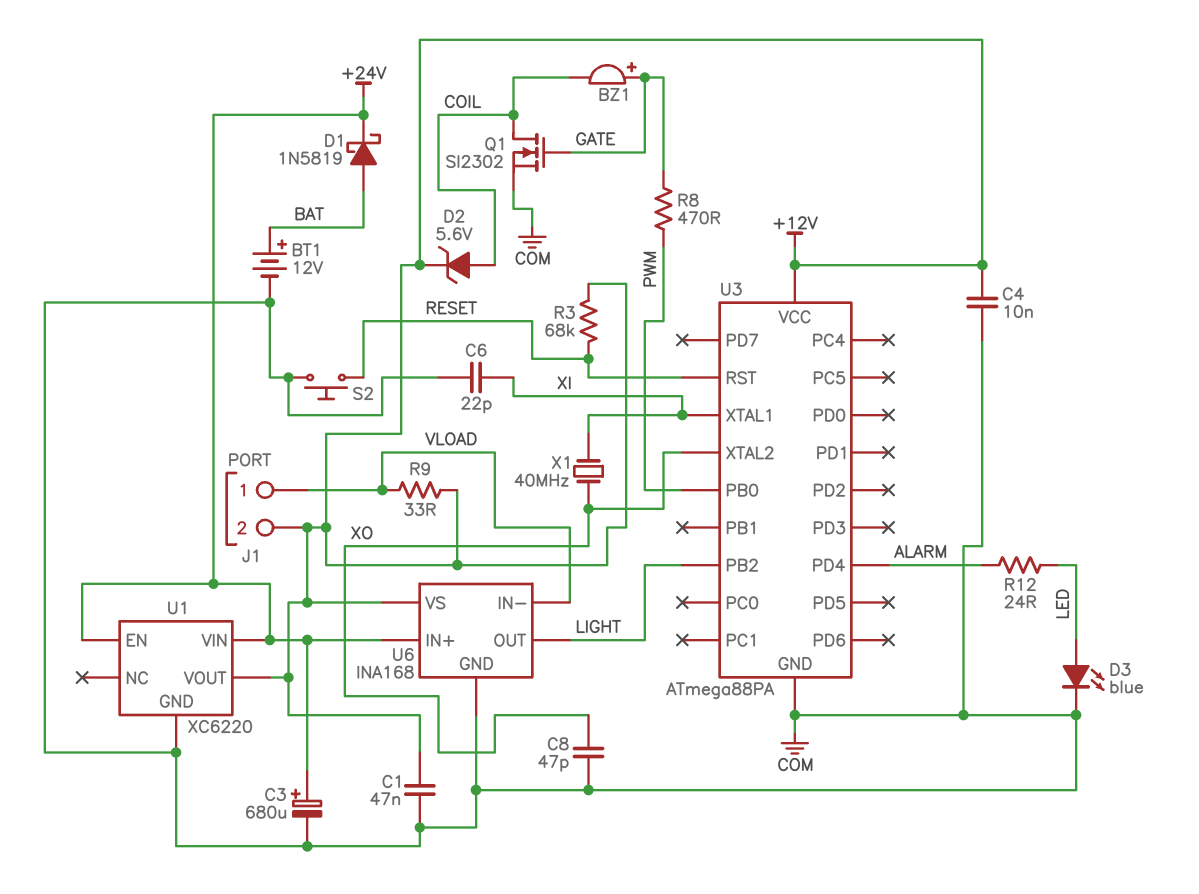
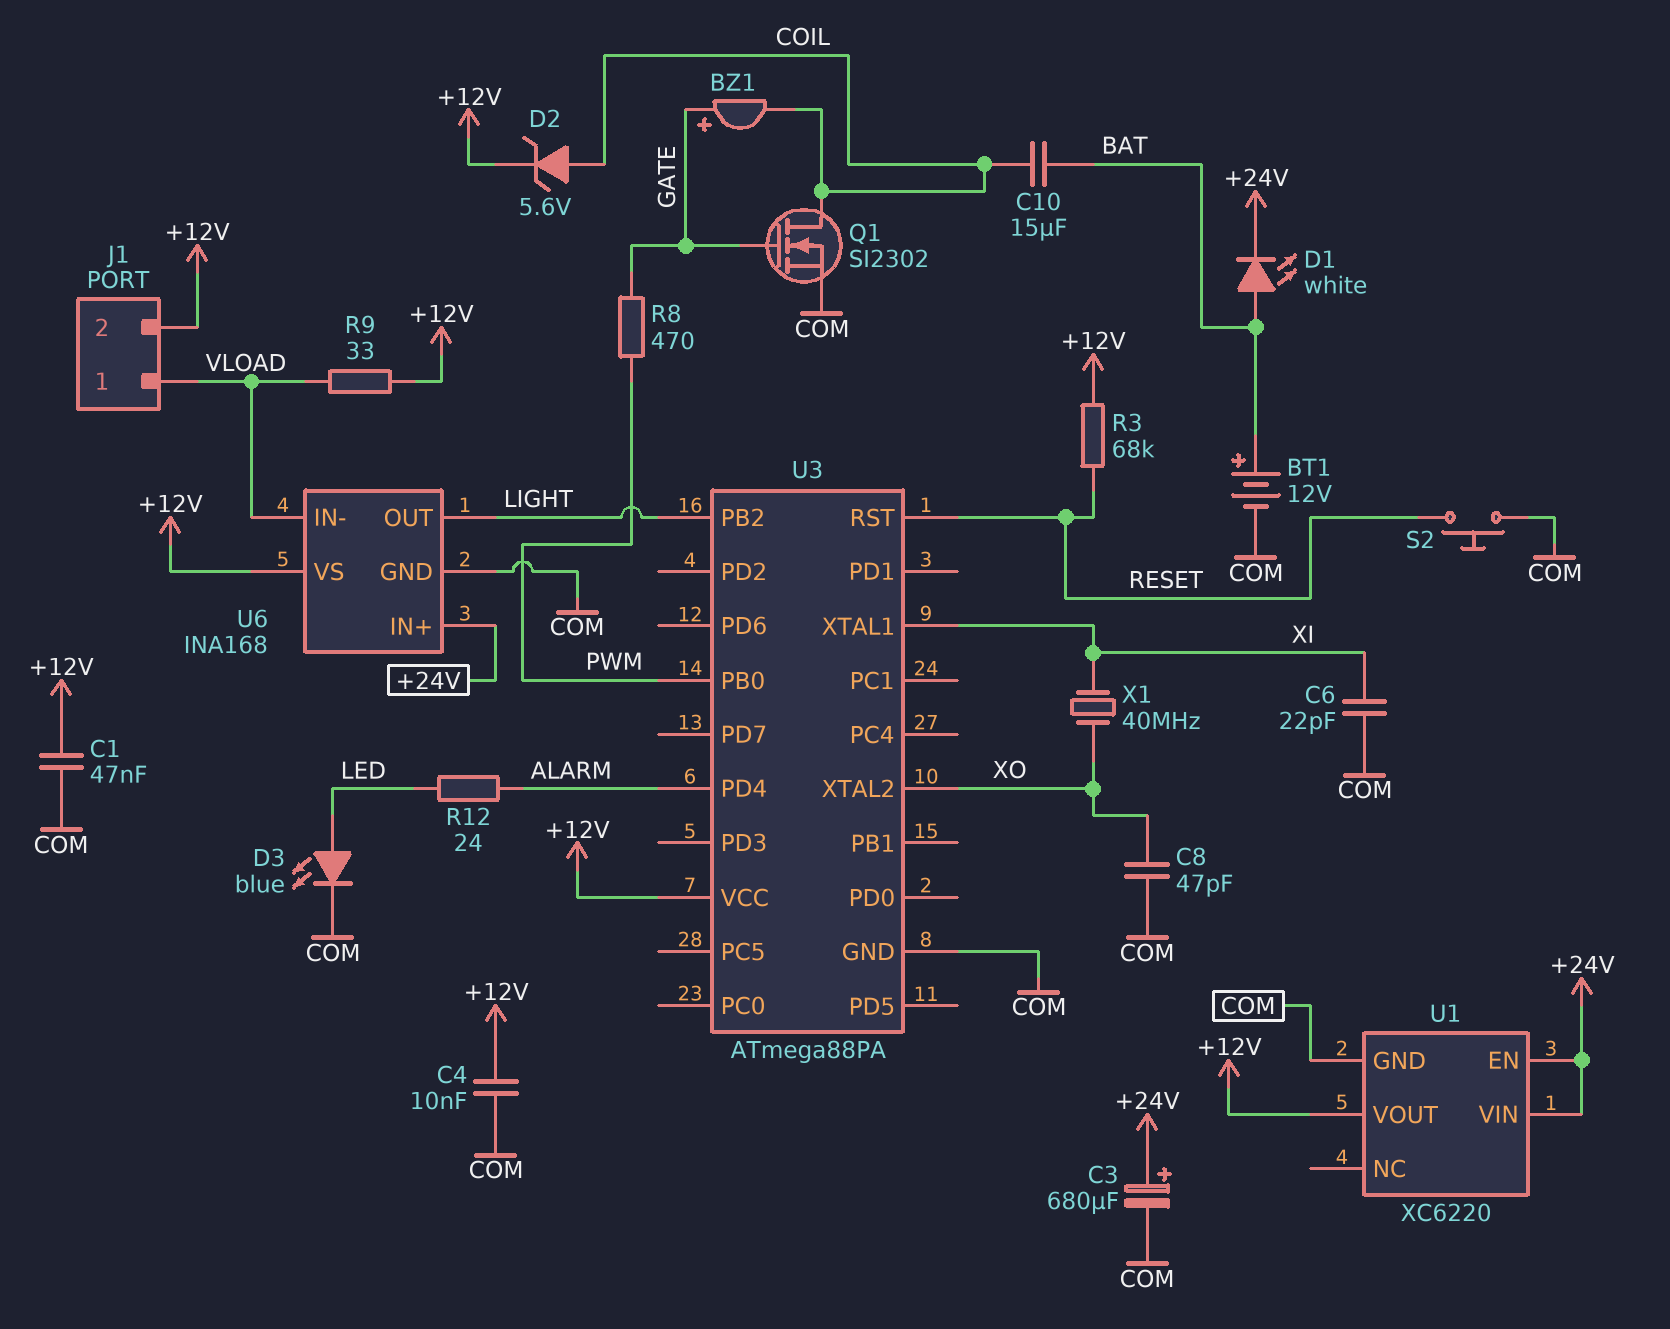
C10: none -> 15uF (BAT, COIL)
D1: schottky 1N5819 (A BAT, K +24V) -> LED white (A BAT, K +24V)

